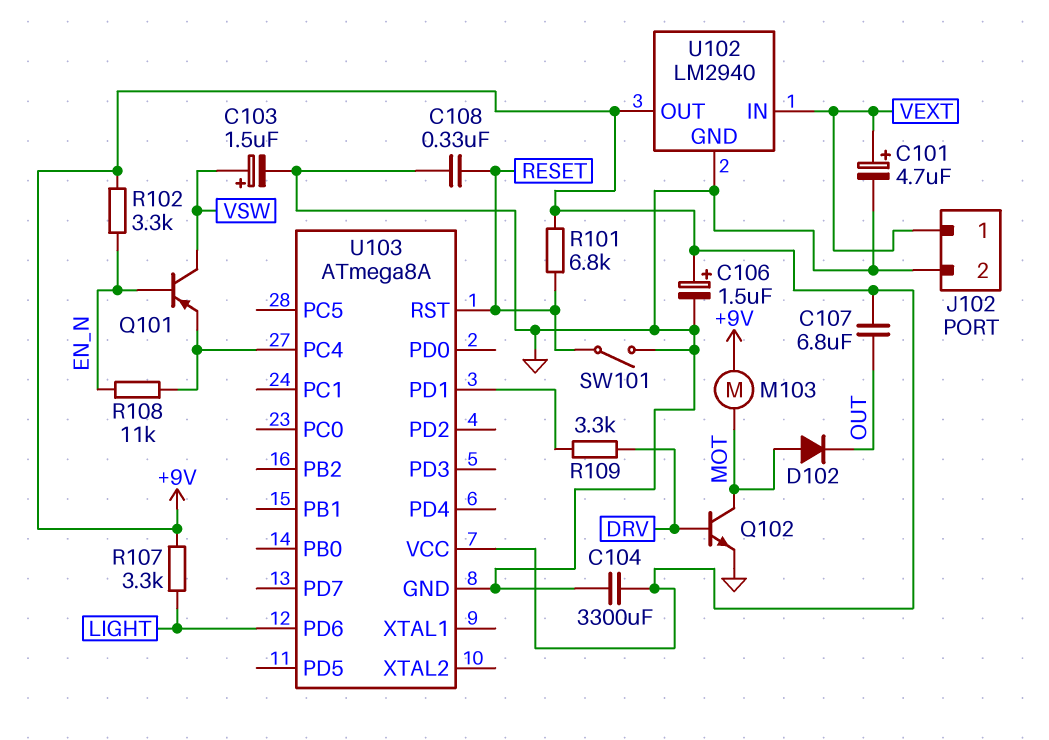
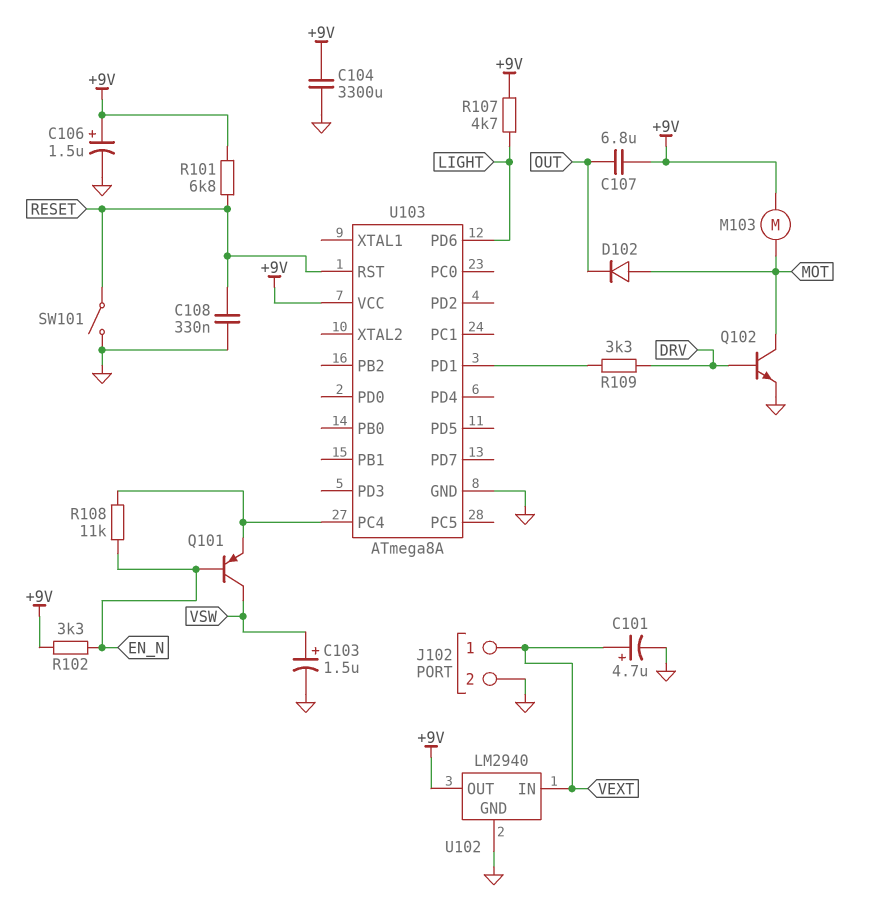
R107: 3.3k (+9V, LIGHT) -> 4.7k (+9V, LIGHT)

